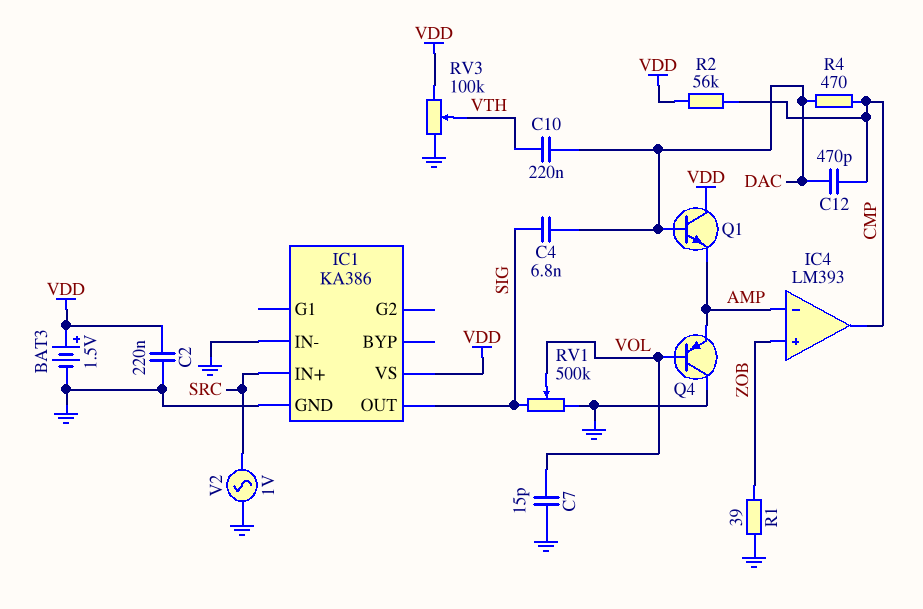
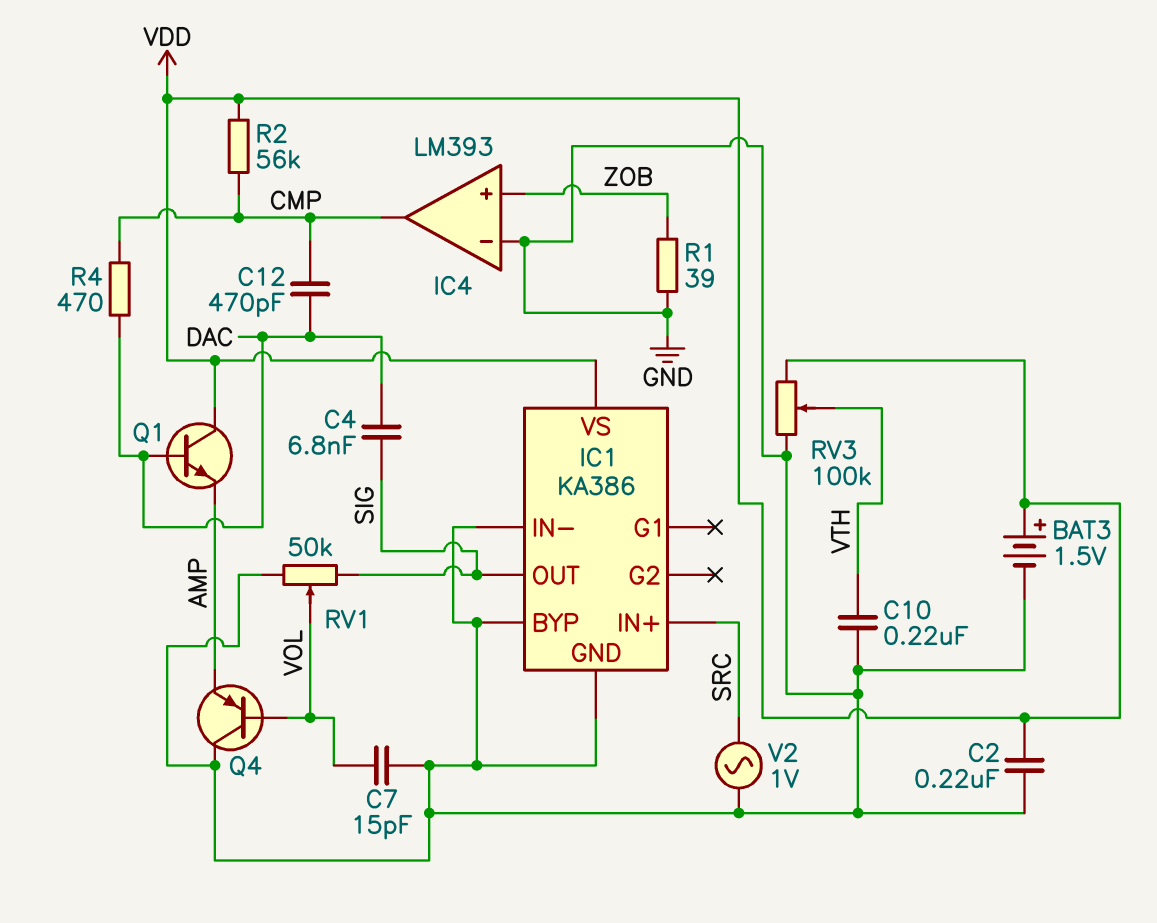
C10: 220nF (DAC, VTH) -> 220nF (GND, VTH)
IC1 pin BYP: none -> GND
IC4 pin in-: AMP -> GND
RV1: 500k (GND, SIG, wiper VOL) -> 50k (GND, SIG, wiper VOL)

